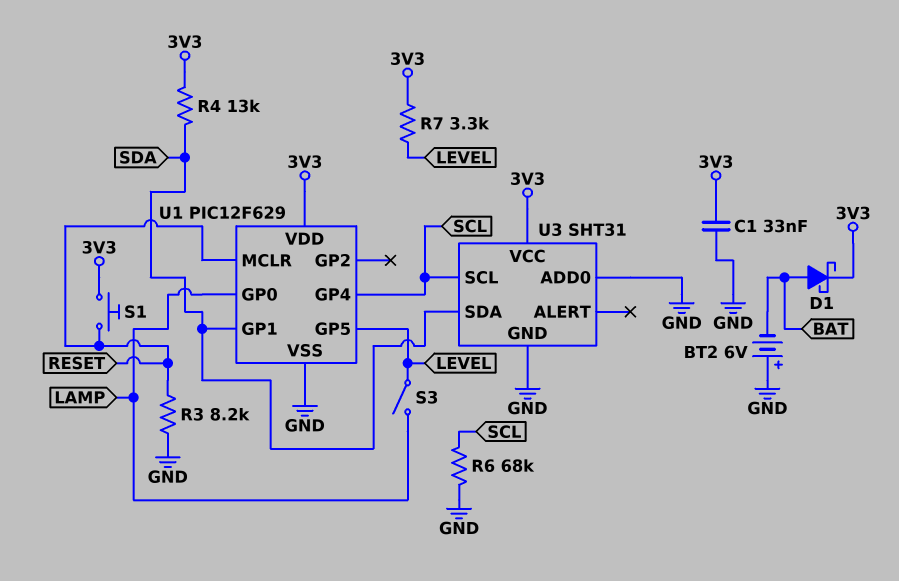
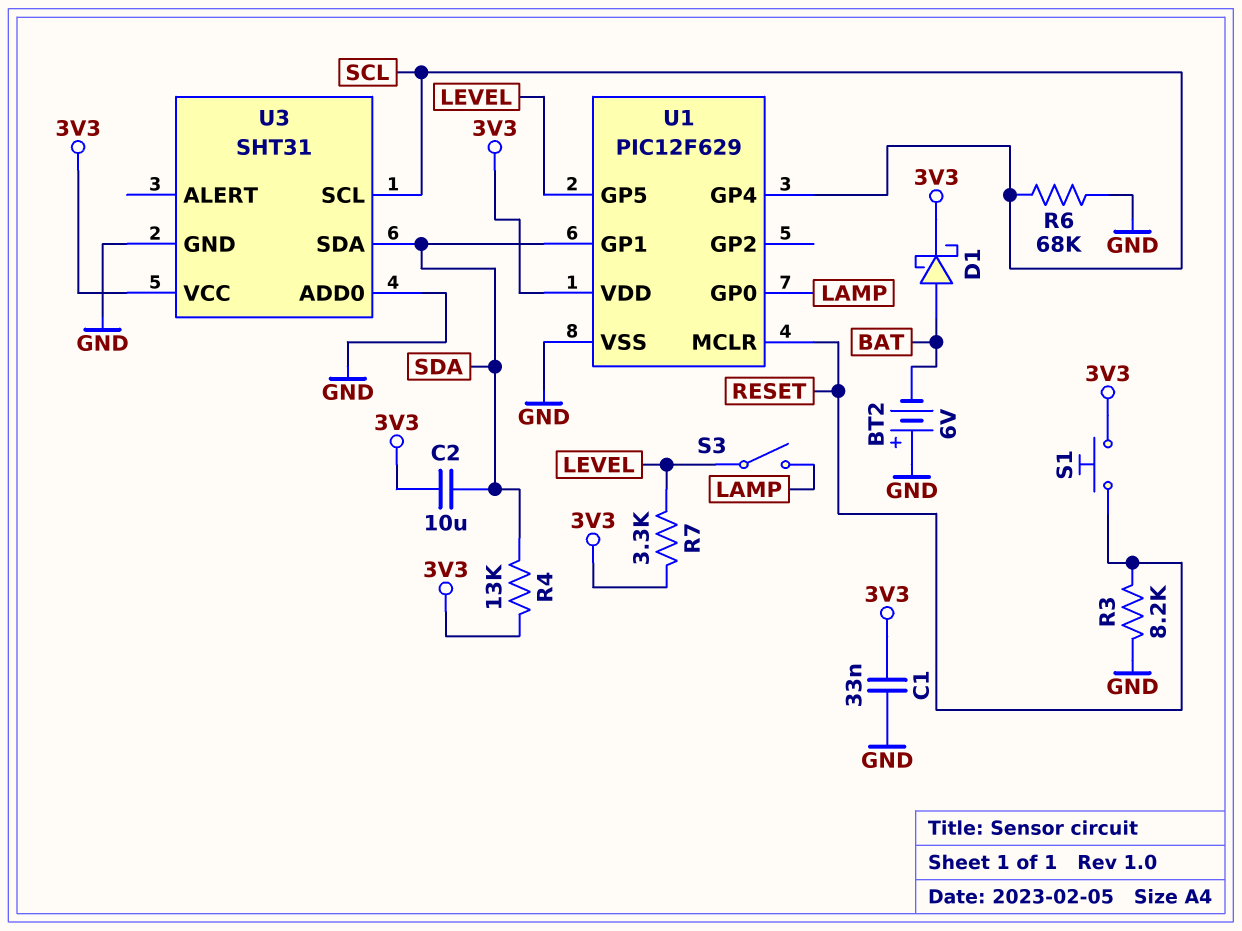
C2: none -> 10uF (3V3, SDA)

